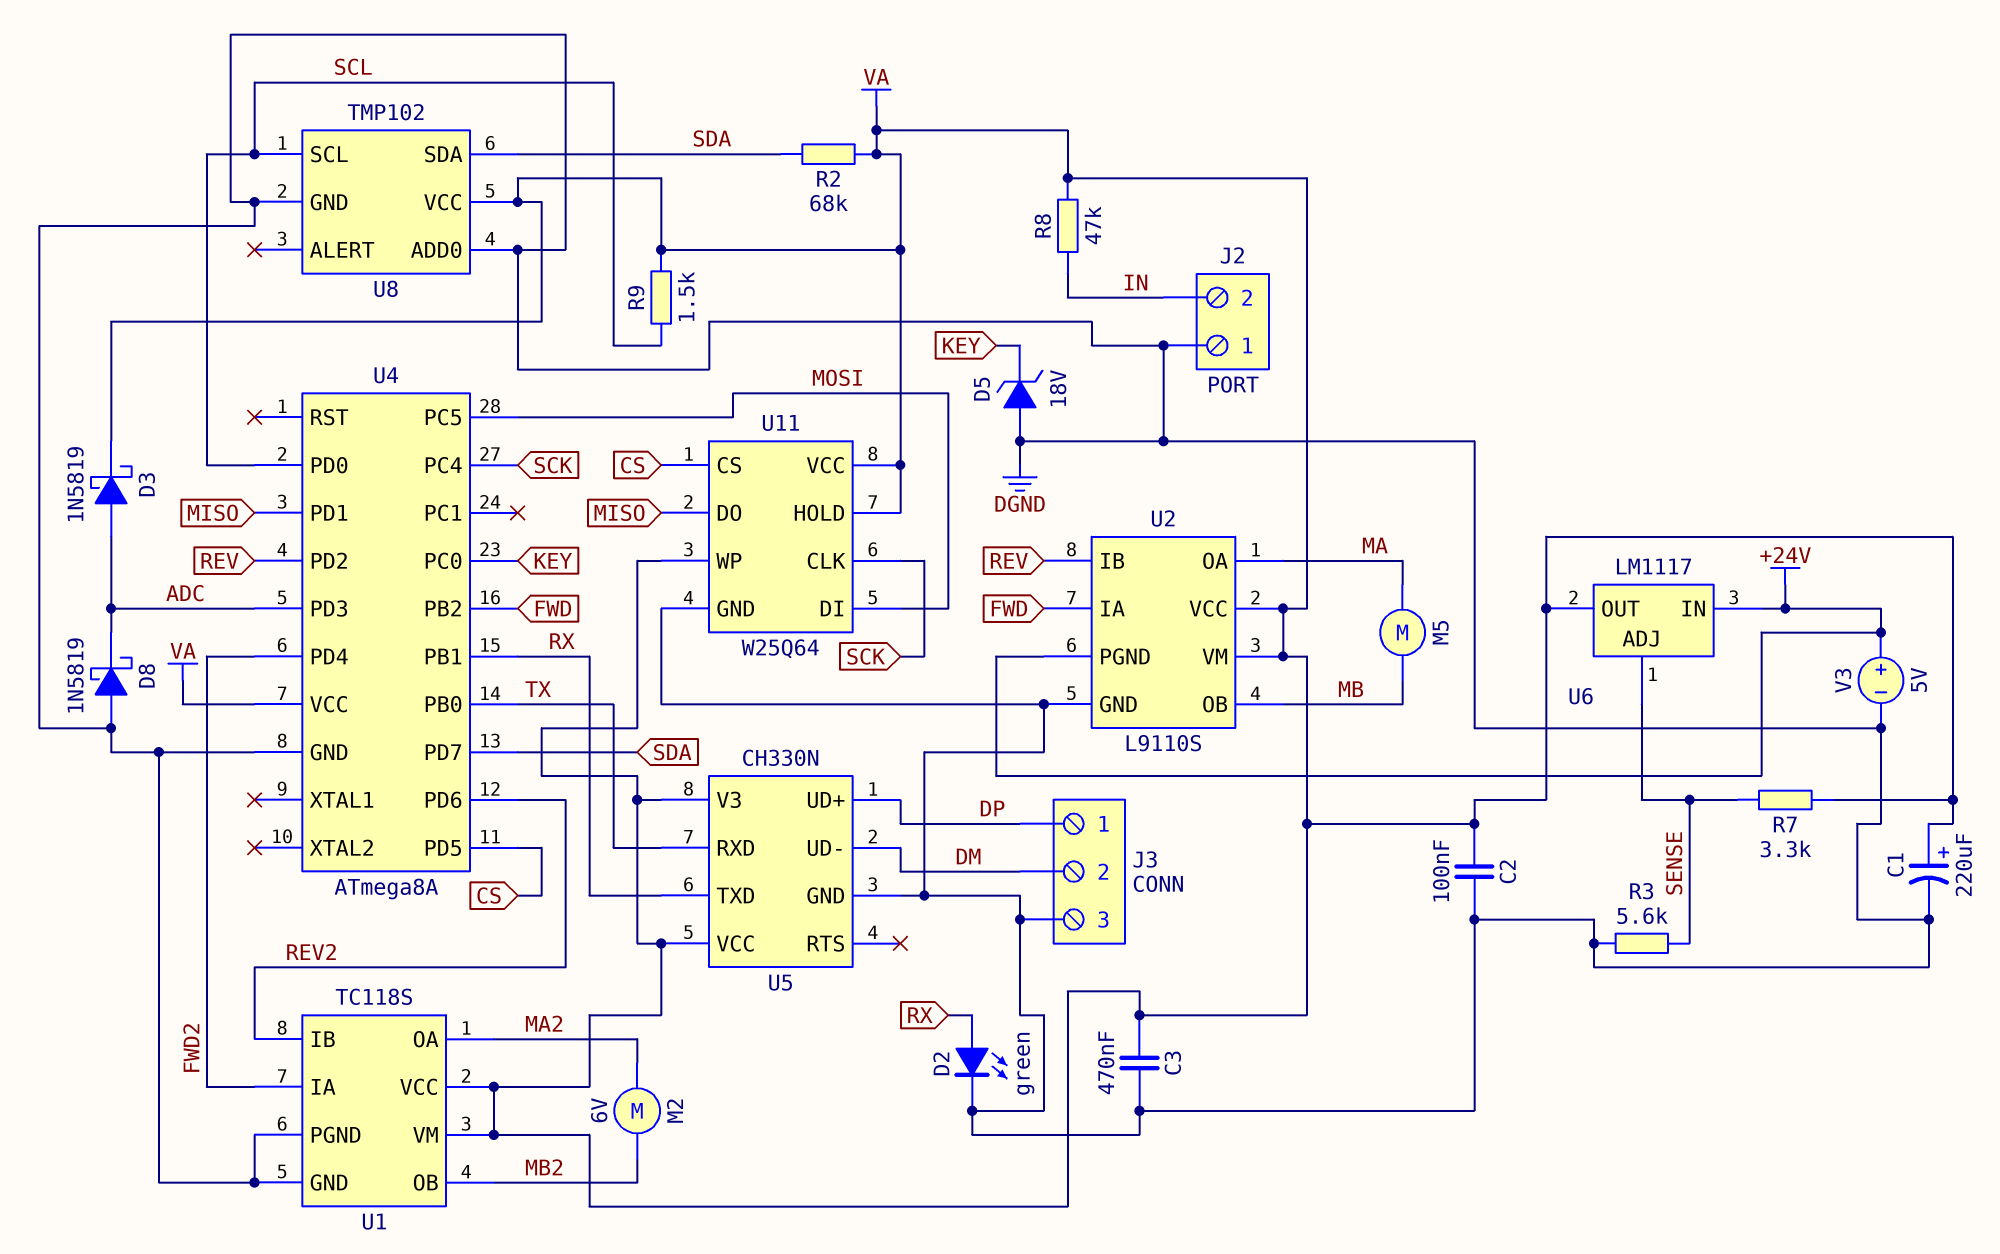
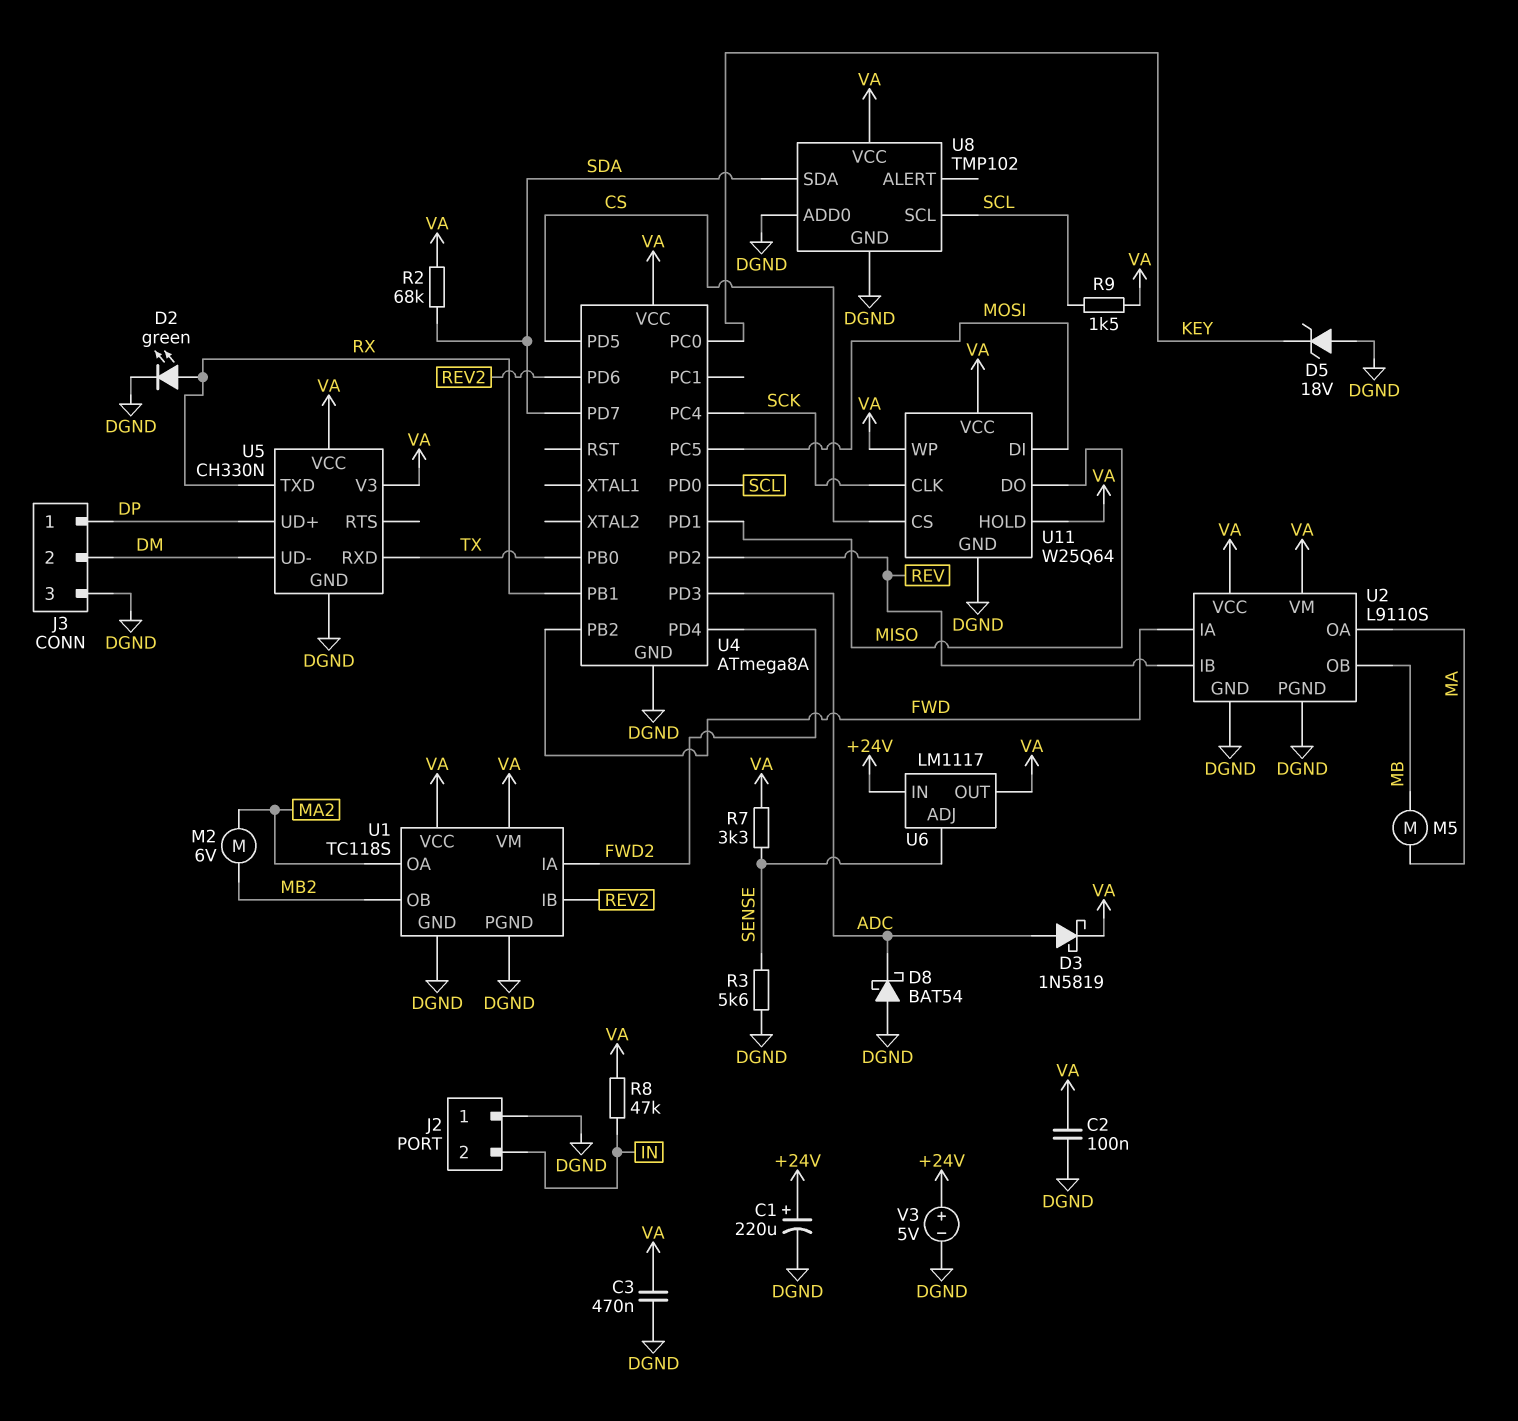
C1: 220uF (plus VA, minus DGND) -> 220uF (plus +24V, minus DGND)
D8: schottky 1N5819 (A DGND, K ADC) -> schottky BAT54 (A DGND, K ADC)
U2 pin PGND: +24V -> DGND

